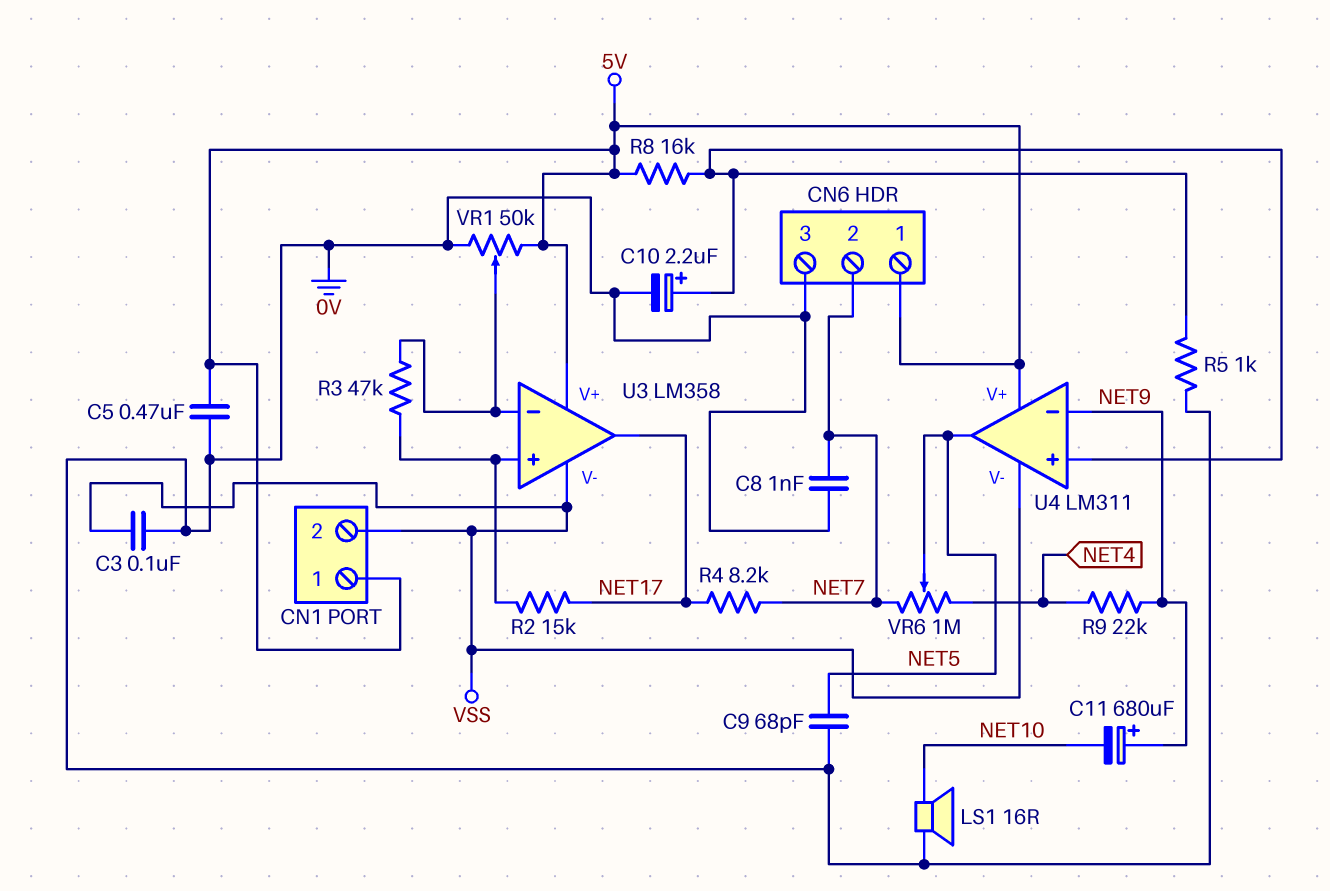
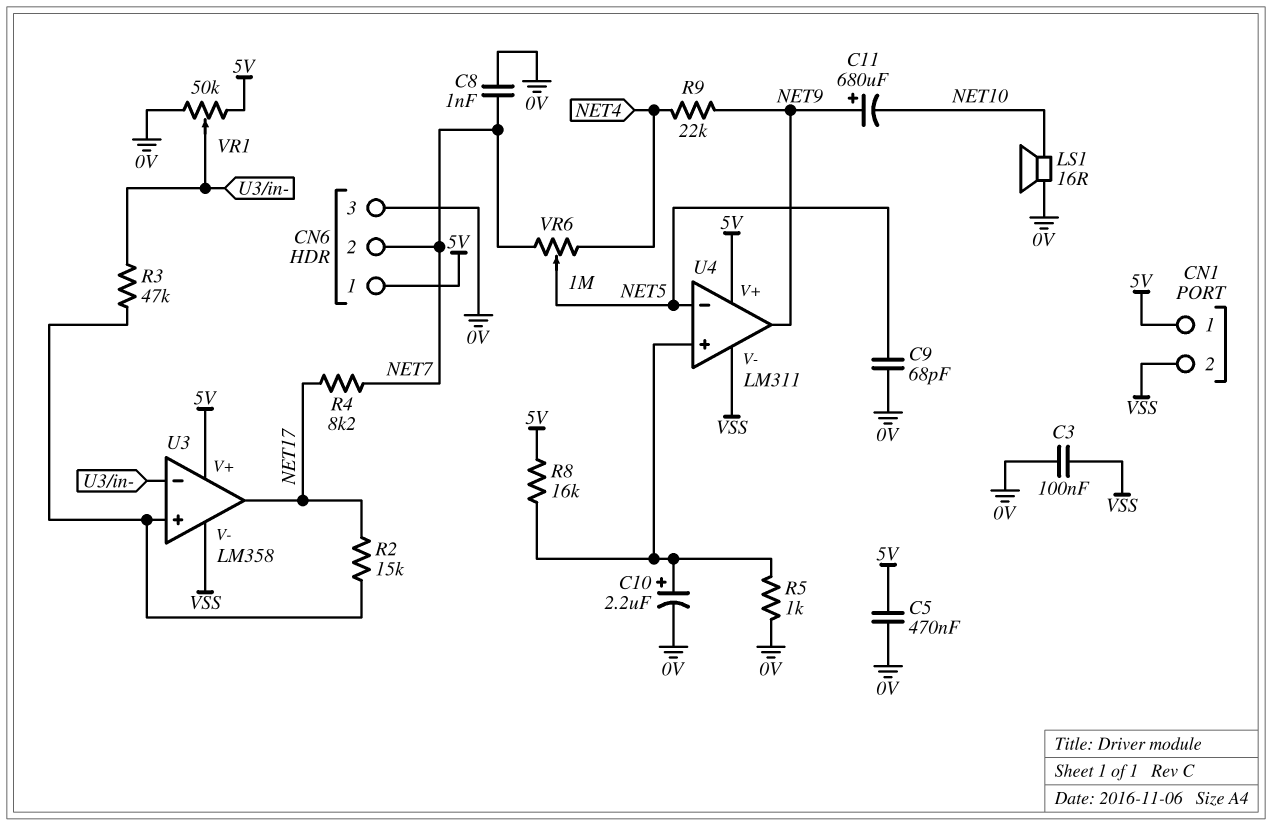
U4 pin in-: NET9 -> NET5
U4 pin out: NET5 -> NET9

